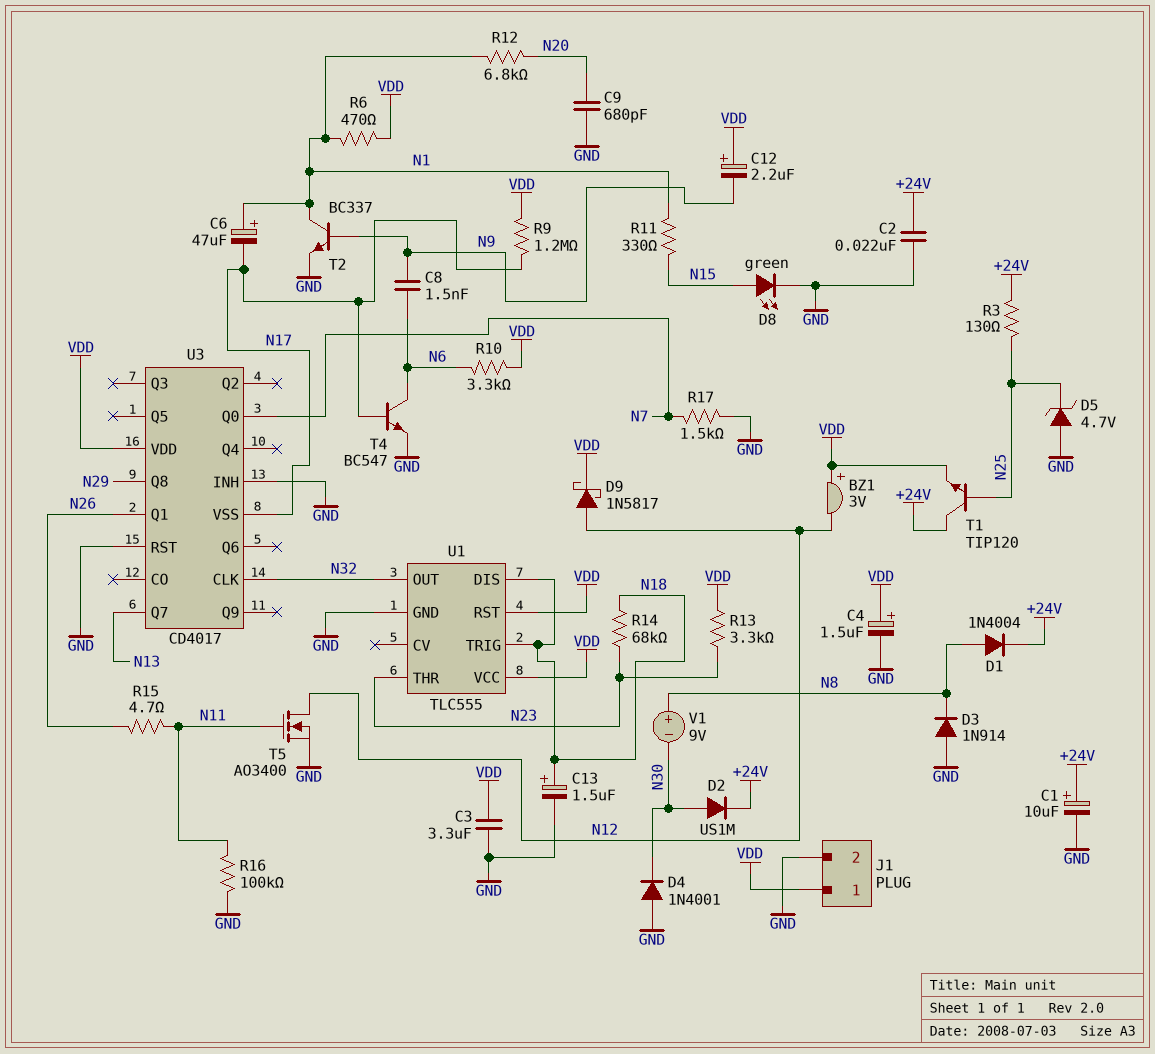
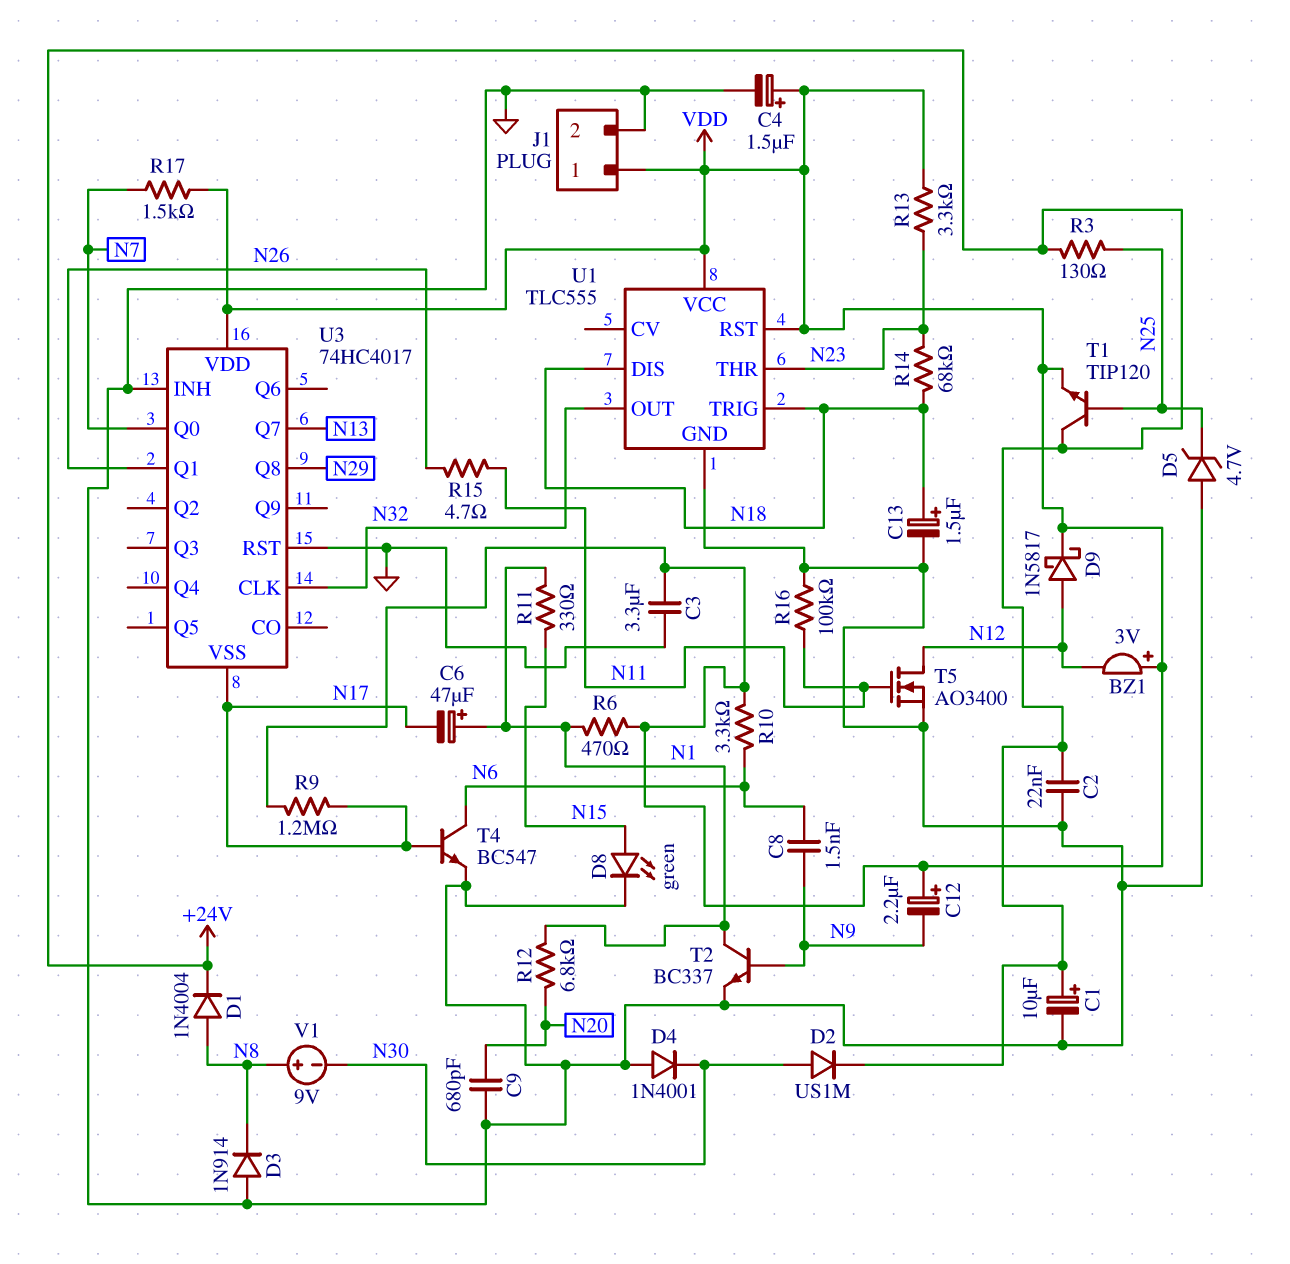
R17: 1.5k (GND, N7) -> 1.5k (N7, VDD)
U3: CD4017 -> 74HC4017

